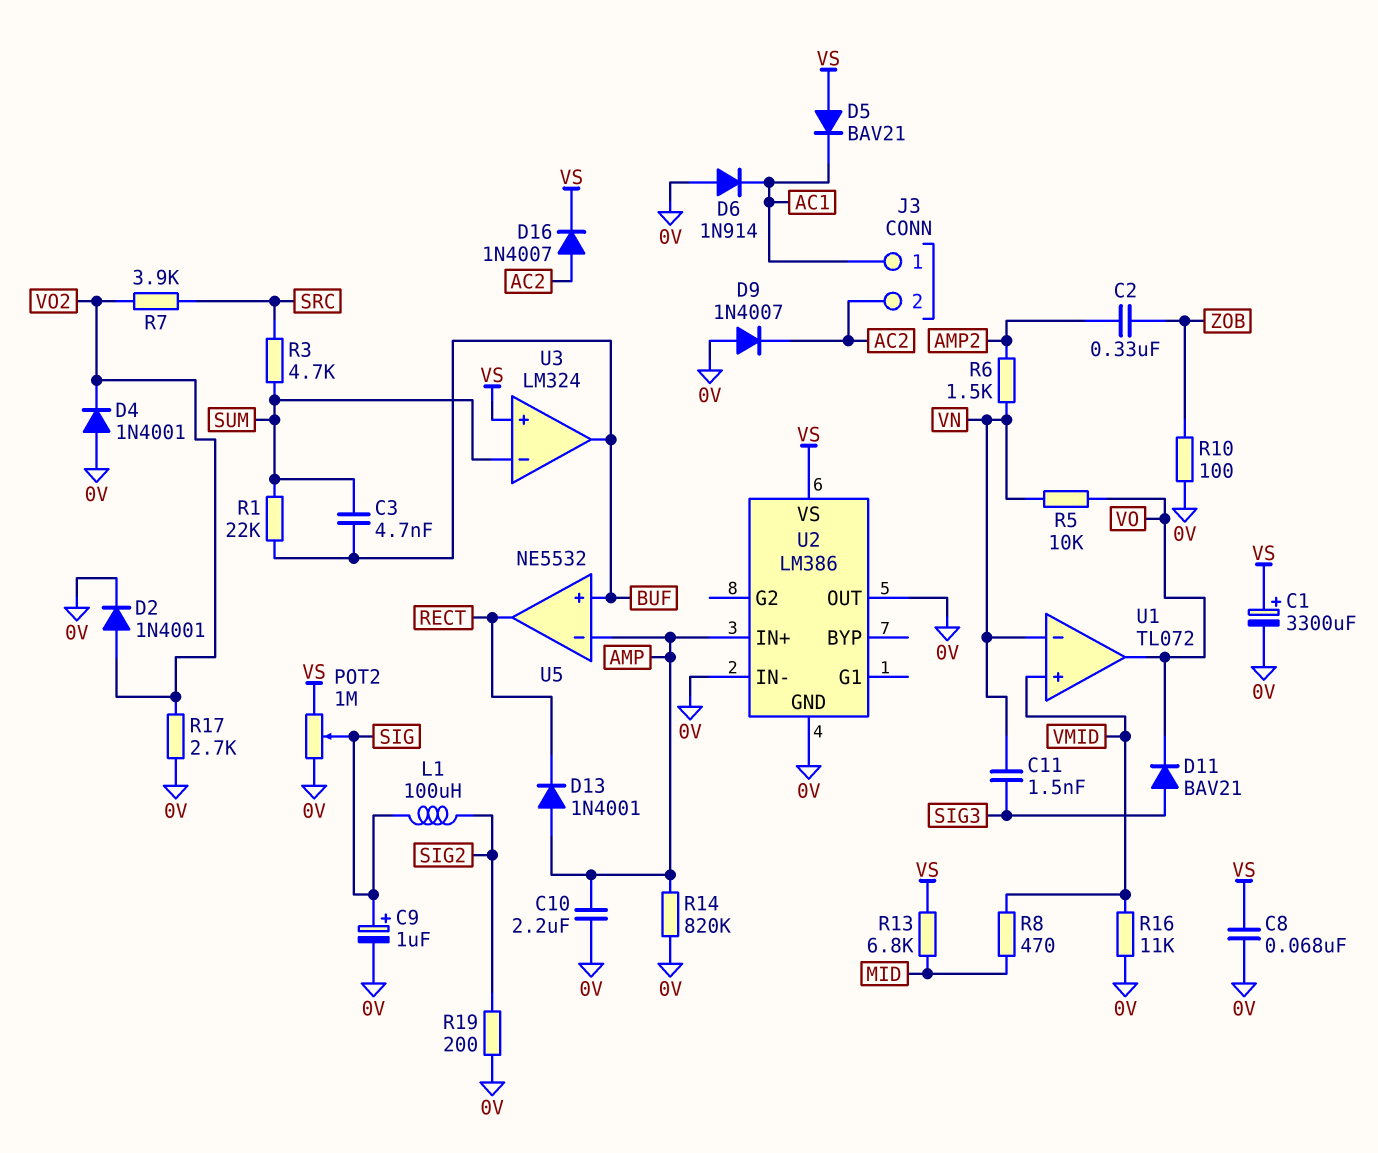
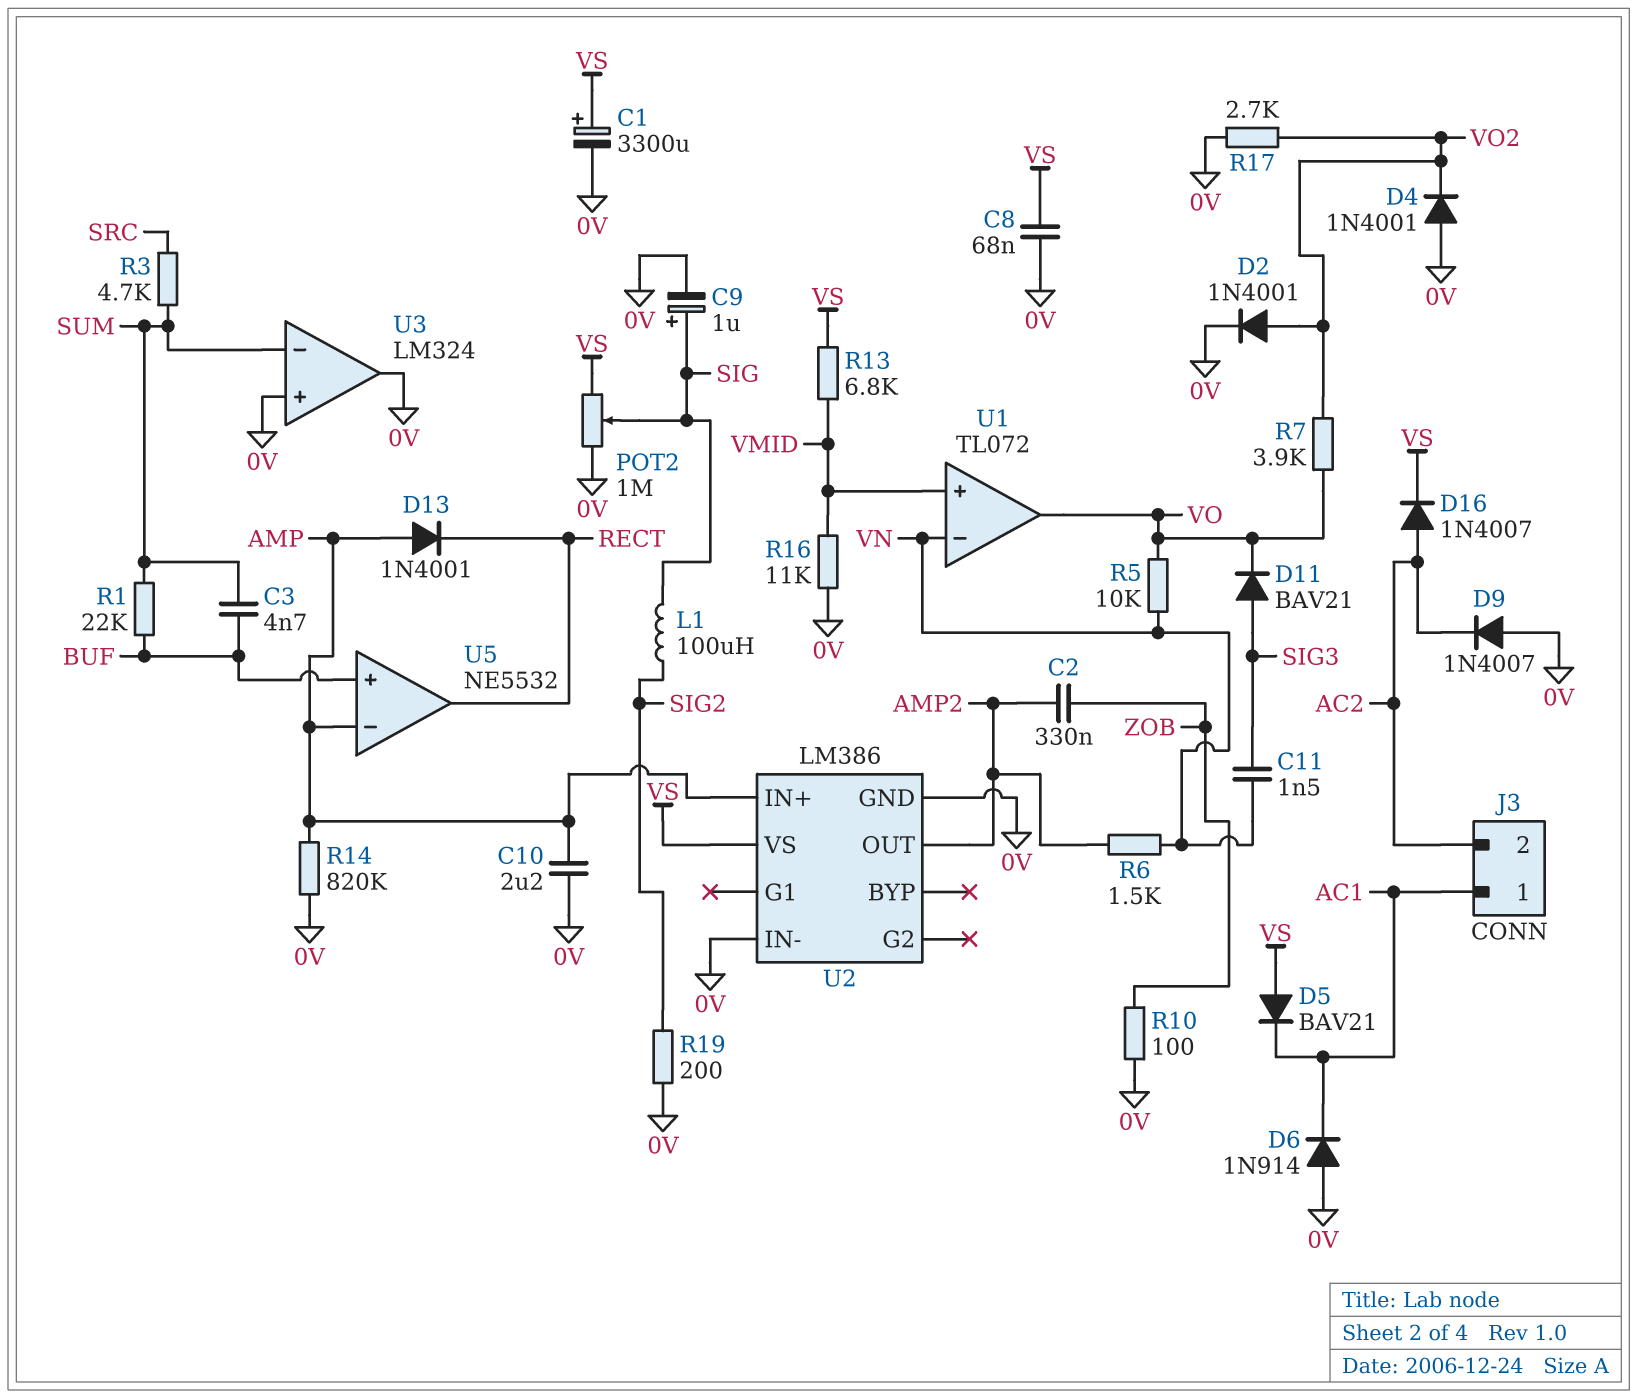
R7: 3.9k (SRC, VO2) -> 3.9k (VO, VO2)
R8: 470 (MID, VMID) -> none
R13: 6.8k (MID, VS) -> 6.8k (VMID, VS)
U2 pin OUT: 0V -> AMP2
U3 pin in+: VS -> 0V
U3 pin out: BUF -> 0V

